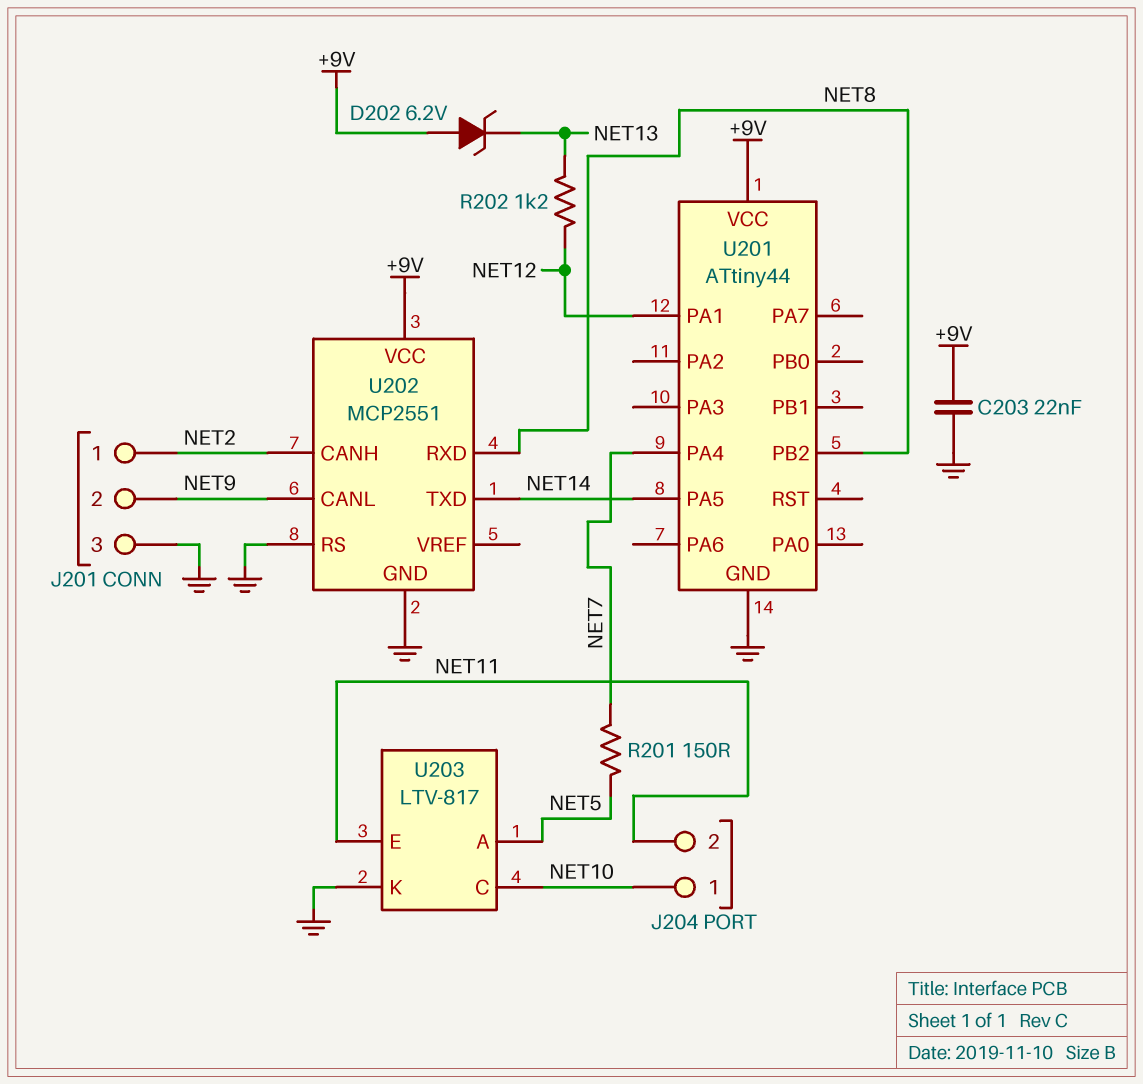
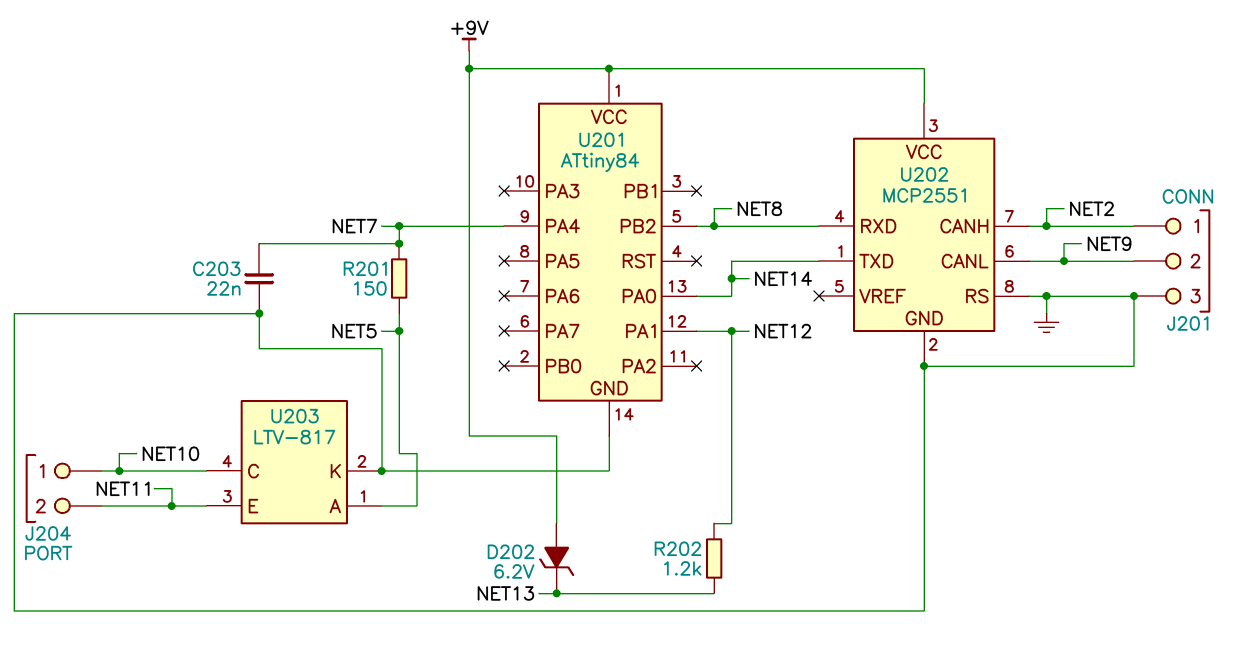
C203: 22nF (+9V, GND) -> 22nF (GND, NET7)
U201: ATtiny44 -> ATtiny84
U201 pin PA0: none -> NET14
U201 pin PA5: NET14 -> none

